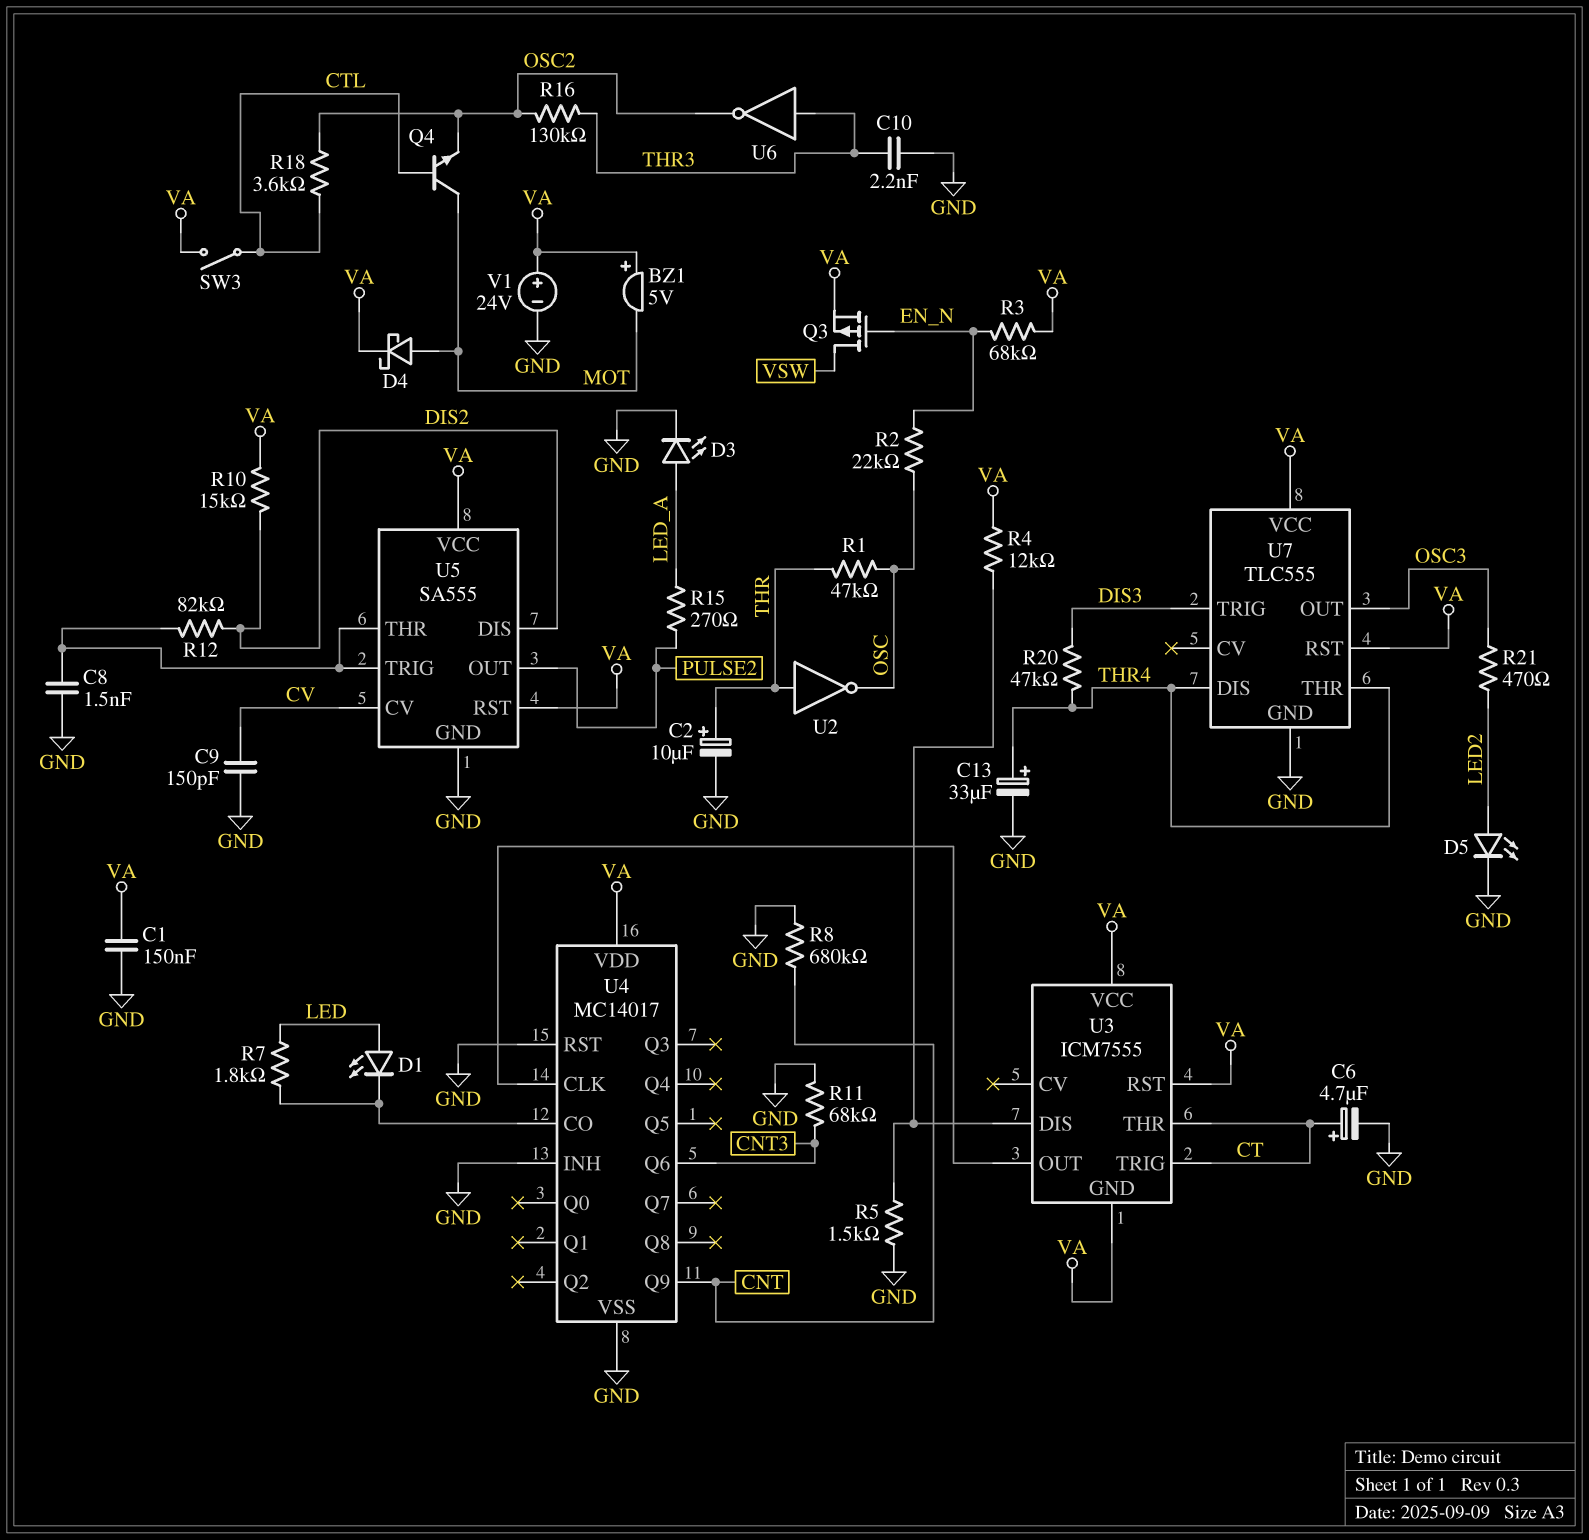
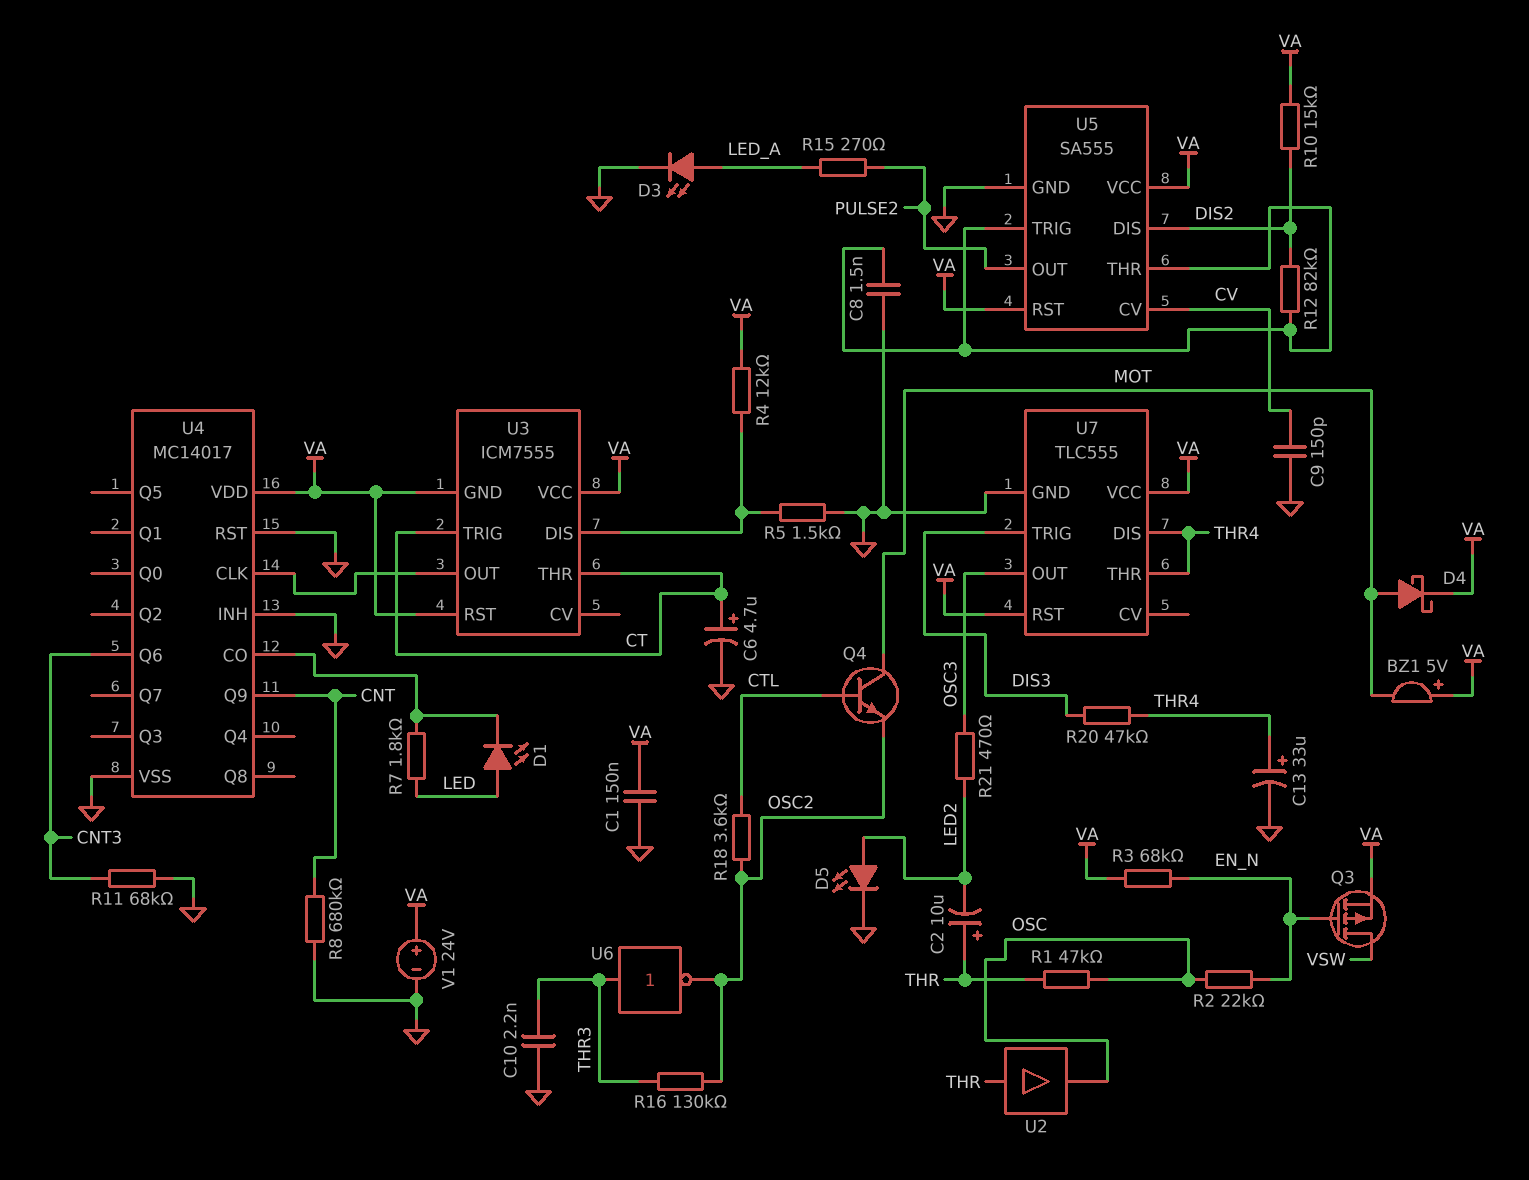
C2: 10uF (plus THR, minus GND) -> 10uF (plus THR, minus LED2)
SW3: switch (CTL, VA) -> none
U2: NOT (in THR, out OSC) -> buffer (in THR, out OSC)

